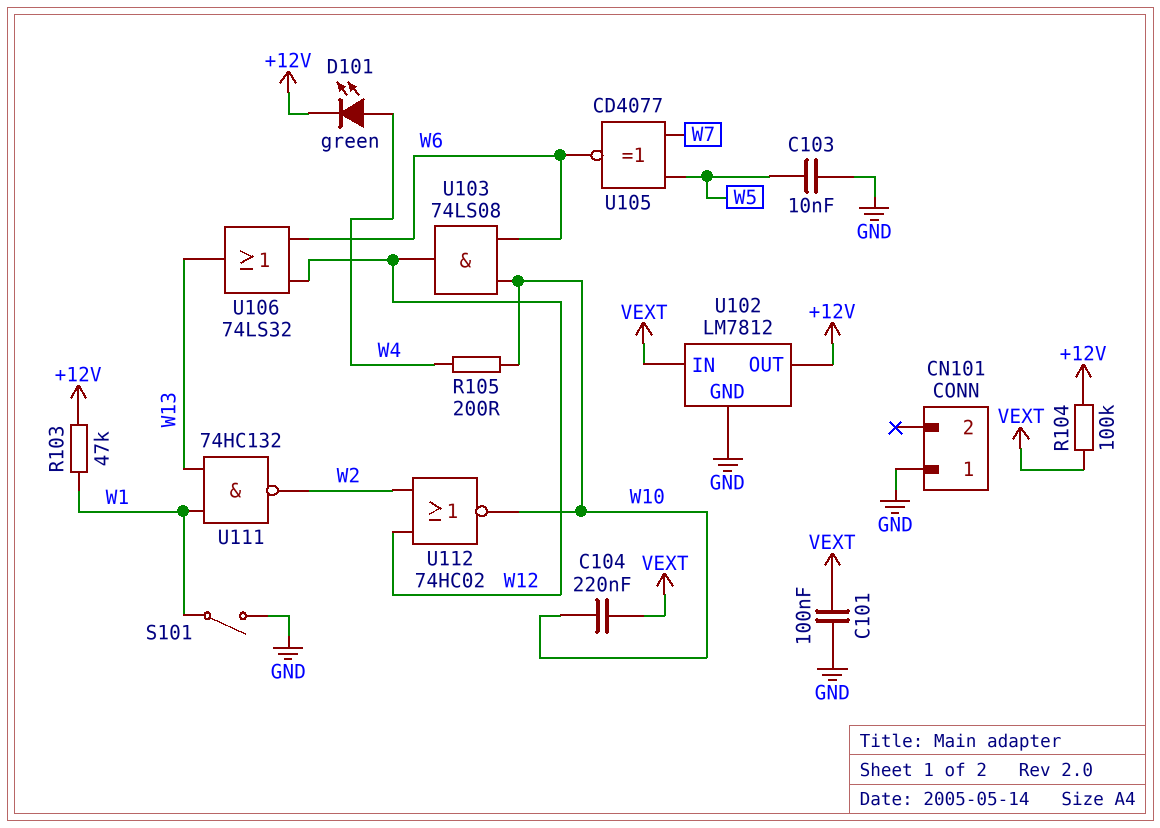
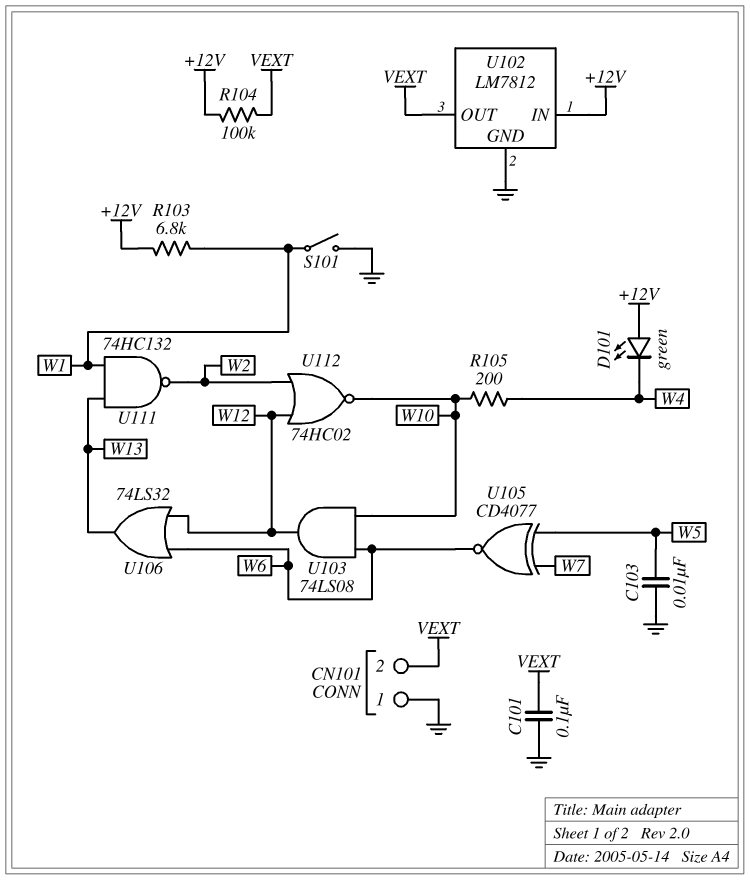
C104: 220nF (VEXT, W10) -> none
CN101 pin 2: none -> VEXT
D101: LED green (A W4, K +12V) -> LED green (A +12V, K W4)
R103: 47k (+12V, W1) -> 6.8k (+12V, W1)
U102 pin IN: VEXT -> +12V
U102 pin OUT: +12V -> VEXT

